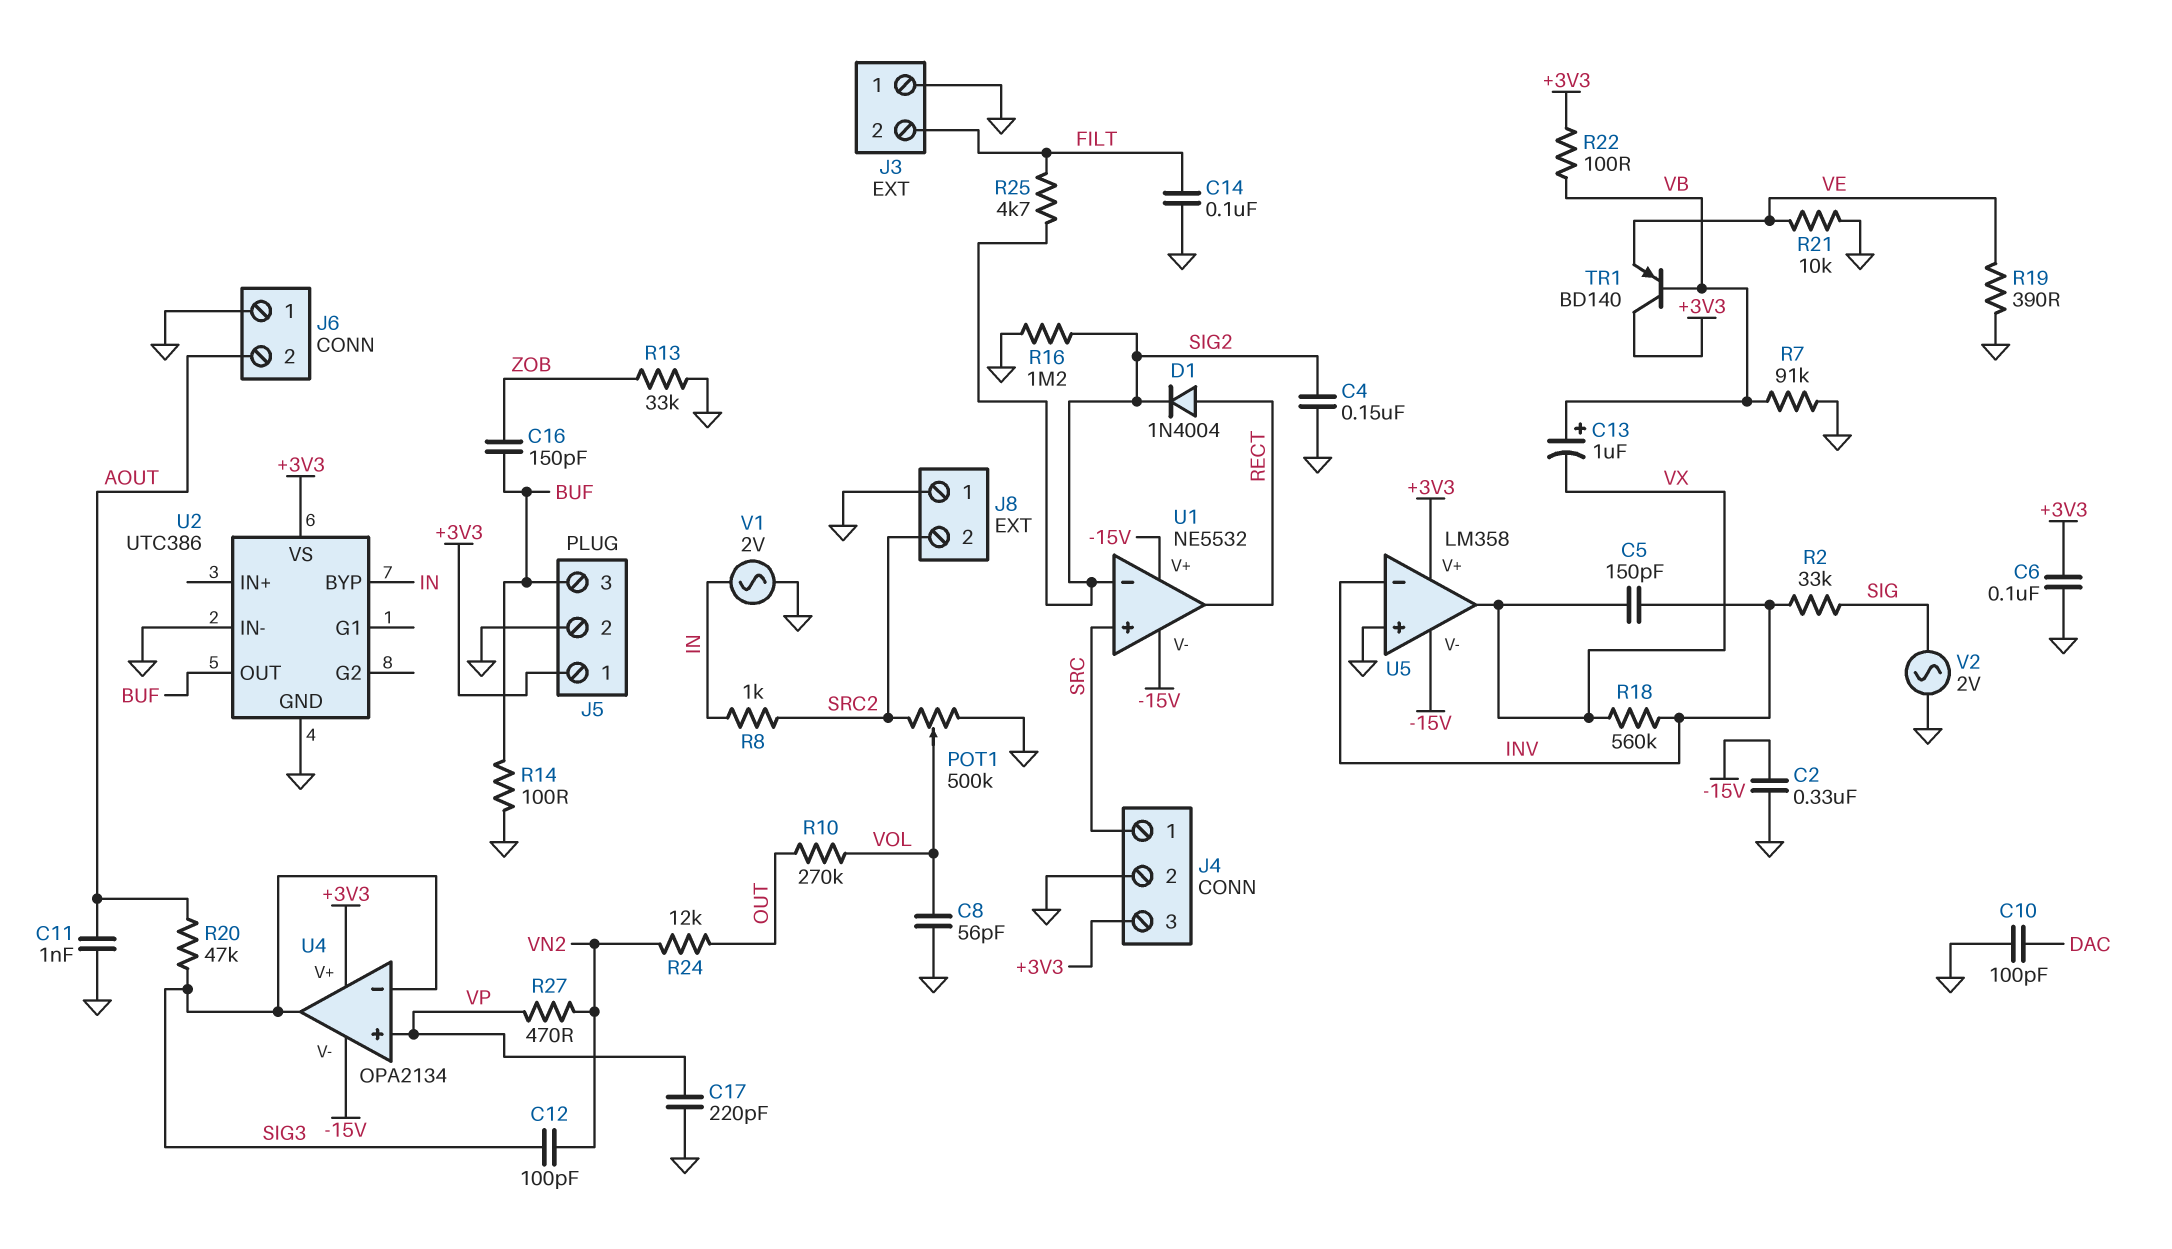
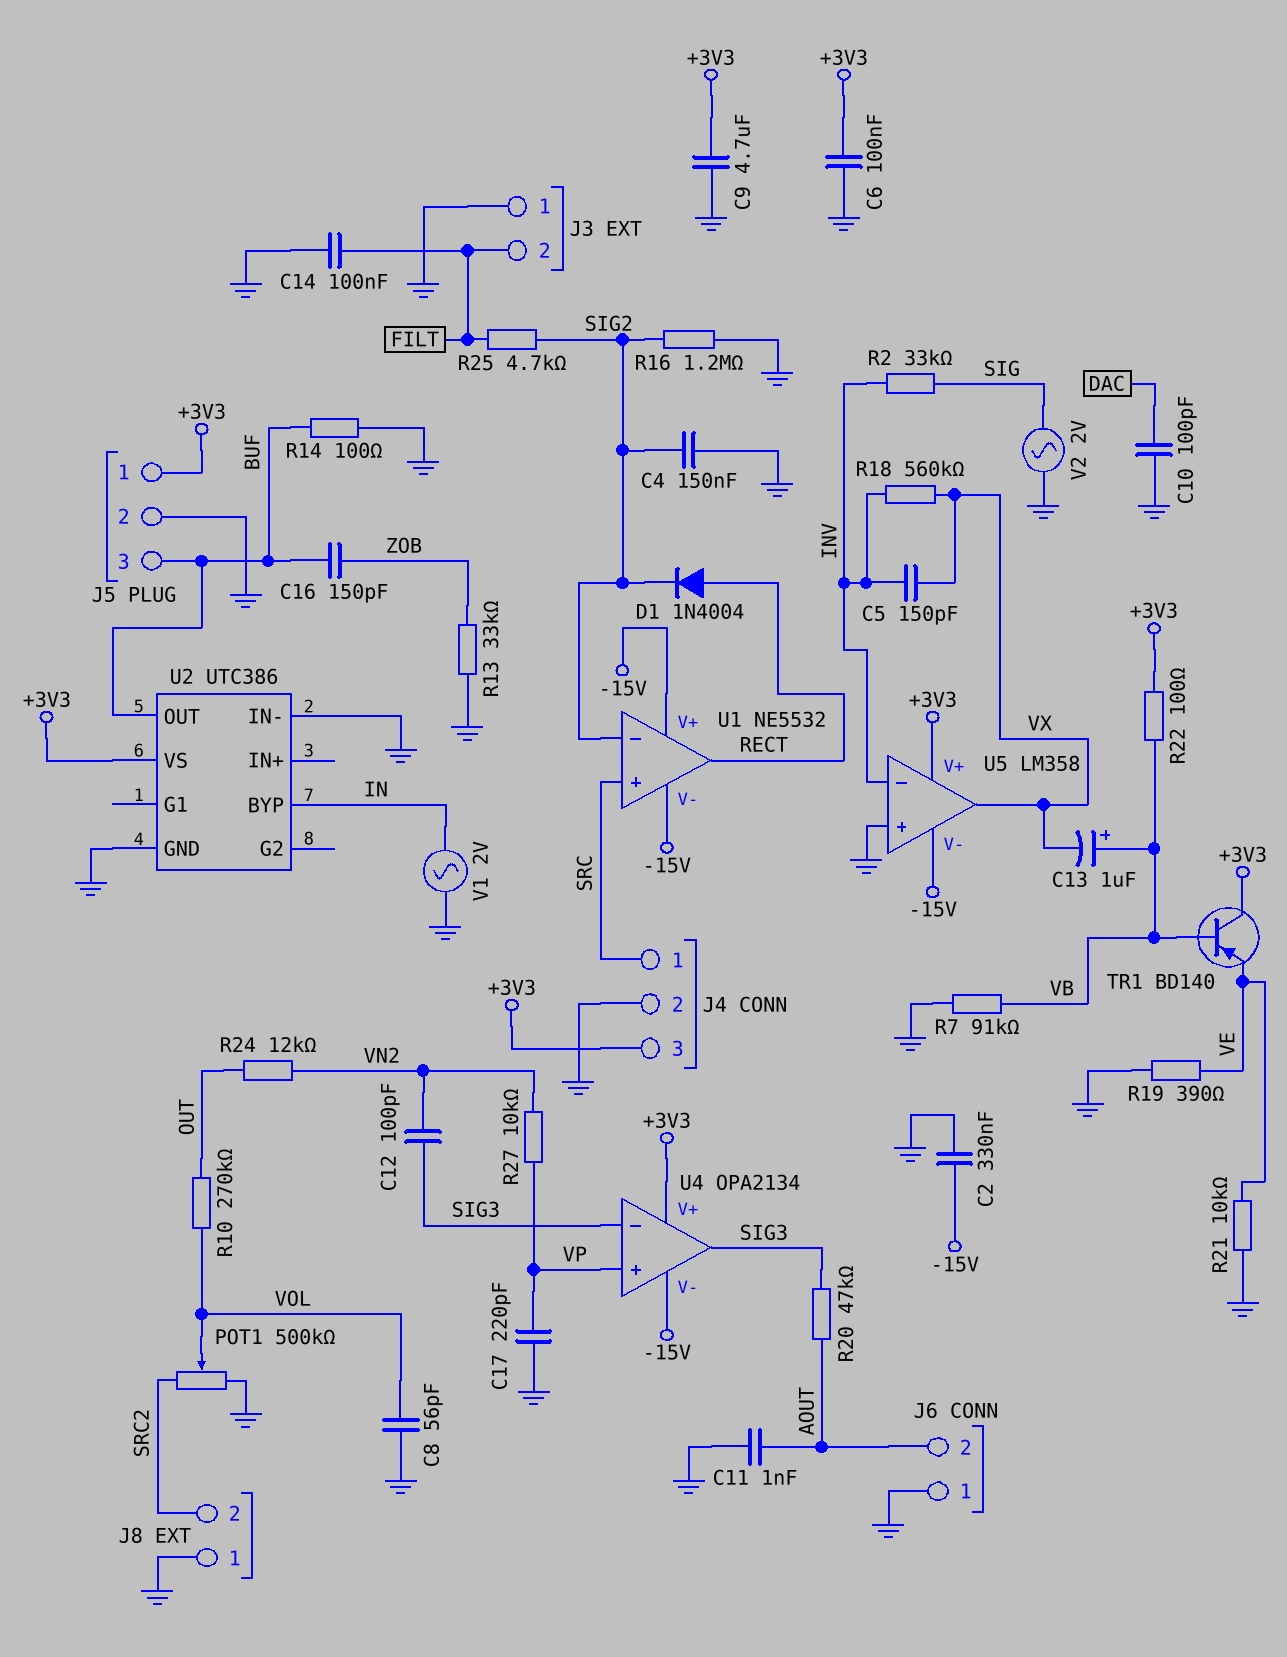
C9: none -> 4.7uF (+3V3, GND)
R8: 1k (IN, SRC2) -> none
R27: 470 (VN2, VP) -> 10k (VN2, VP)

